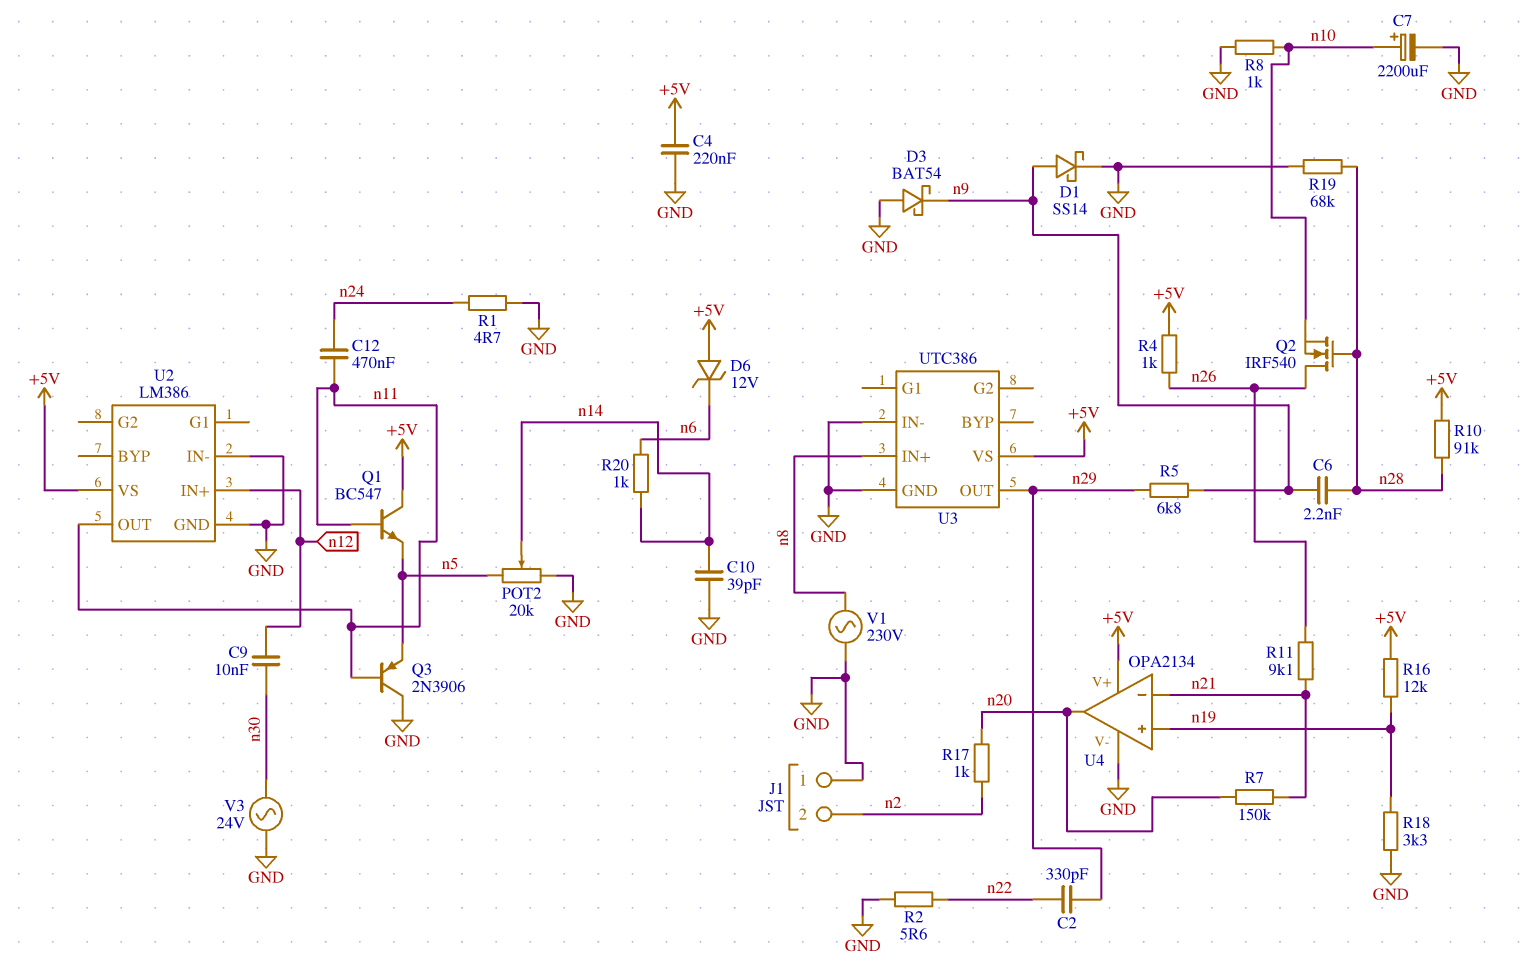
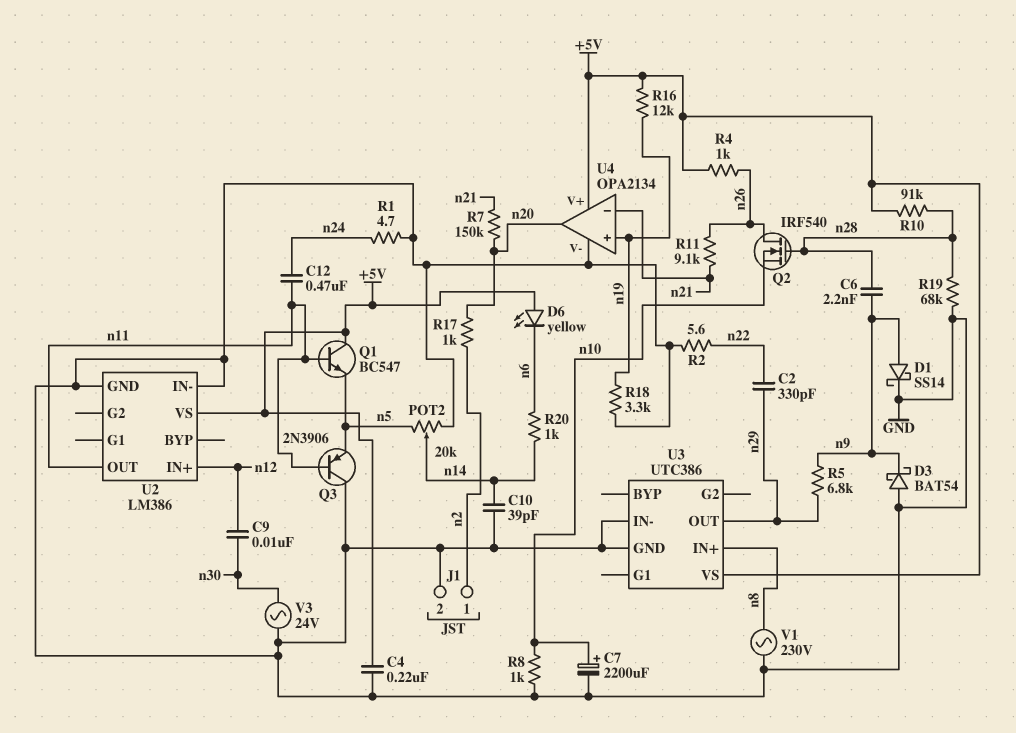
D6: zener 12V (A +5V, K n6) -> LED yellow (A +5V, K n6)
J1 pin 1: GND -> n2
J1 pin 2: n2 -> GND

